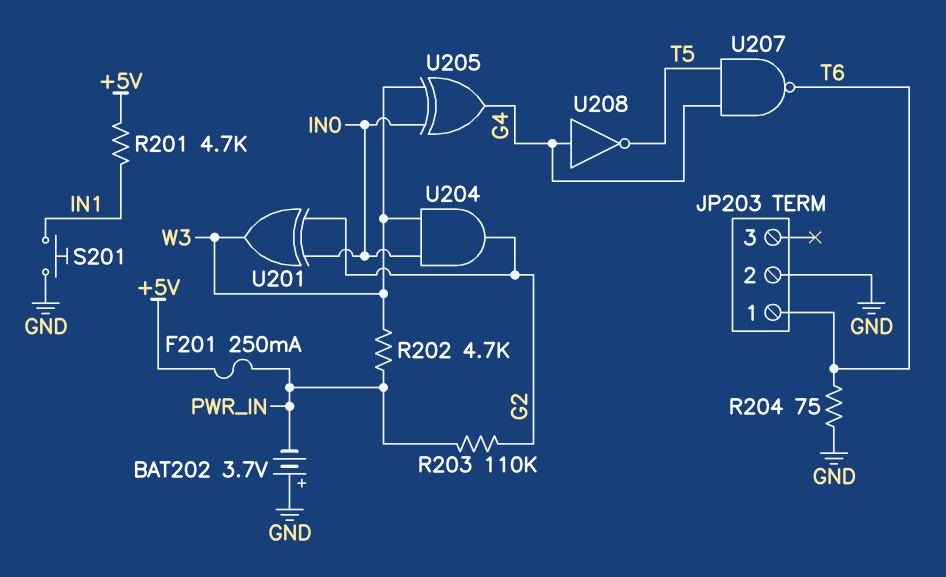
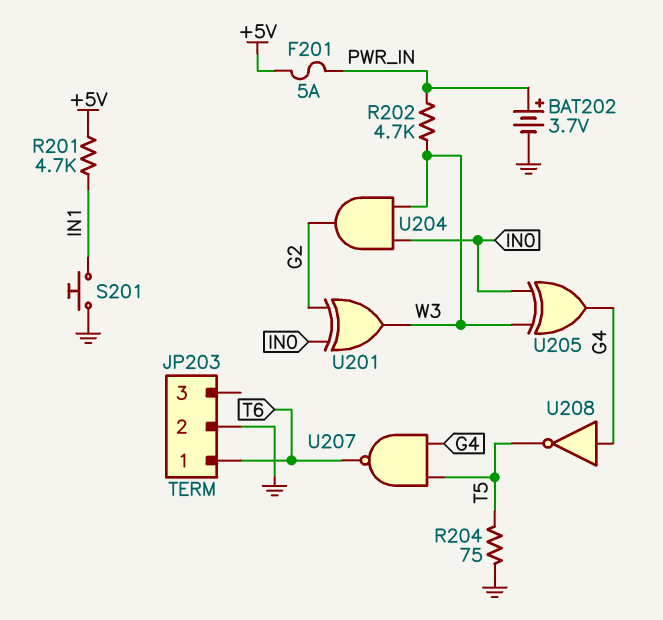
BAT202: 3.7V (plus GND, minus PWR_IN) -> 3.7V (plus PWR_IN, minus GND)
F201: 250mA (+5V, PWR_IN) -> 5A (+5V, PWR_IN)
R203: 110k (G2, PWR_IN) -> none
R204: 75 (GND, T6) -> 75 (GND, T5)

